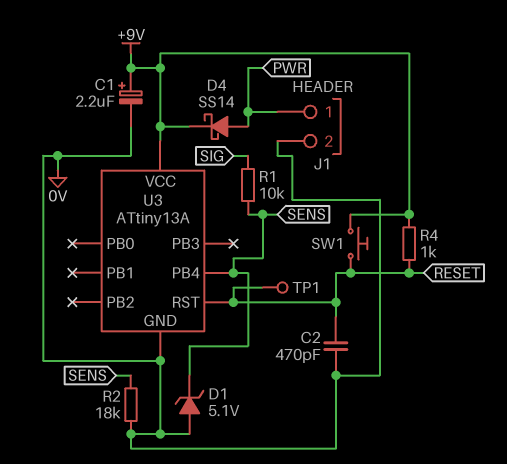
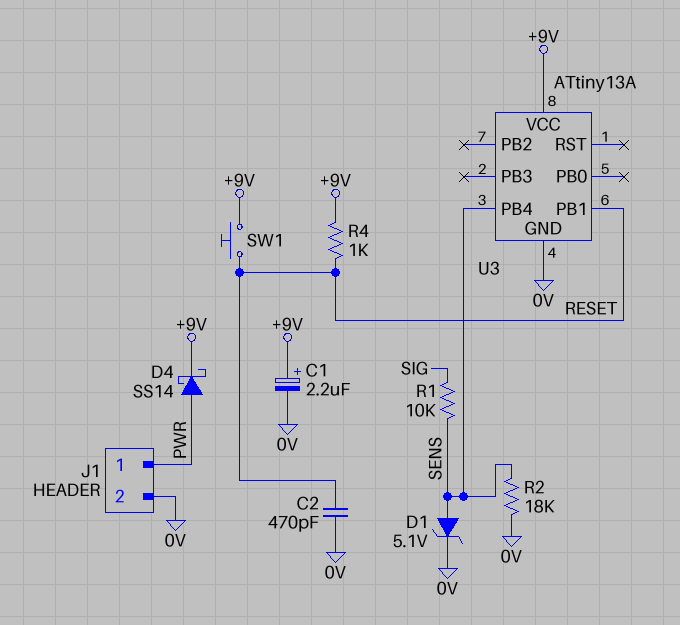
D1: zener 5.1V (A 0V, K SENS) -> zener 5.1V (A SENS, K 0V)
TP1: test point (RESET) -> none
U3 pin PB1: none -> RESET
U3 pin RST: RESET -> none

